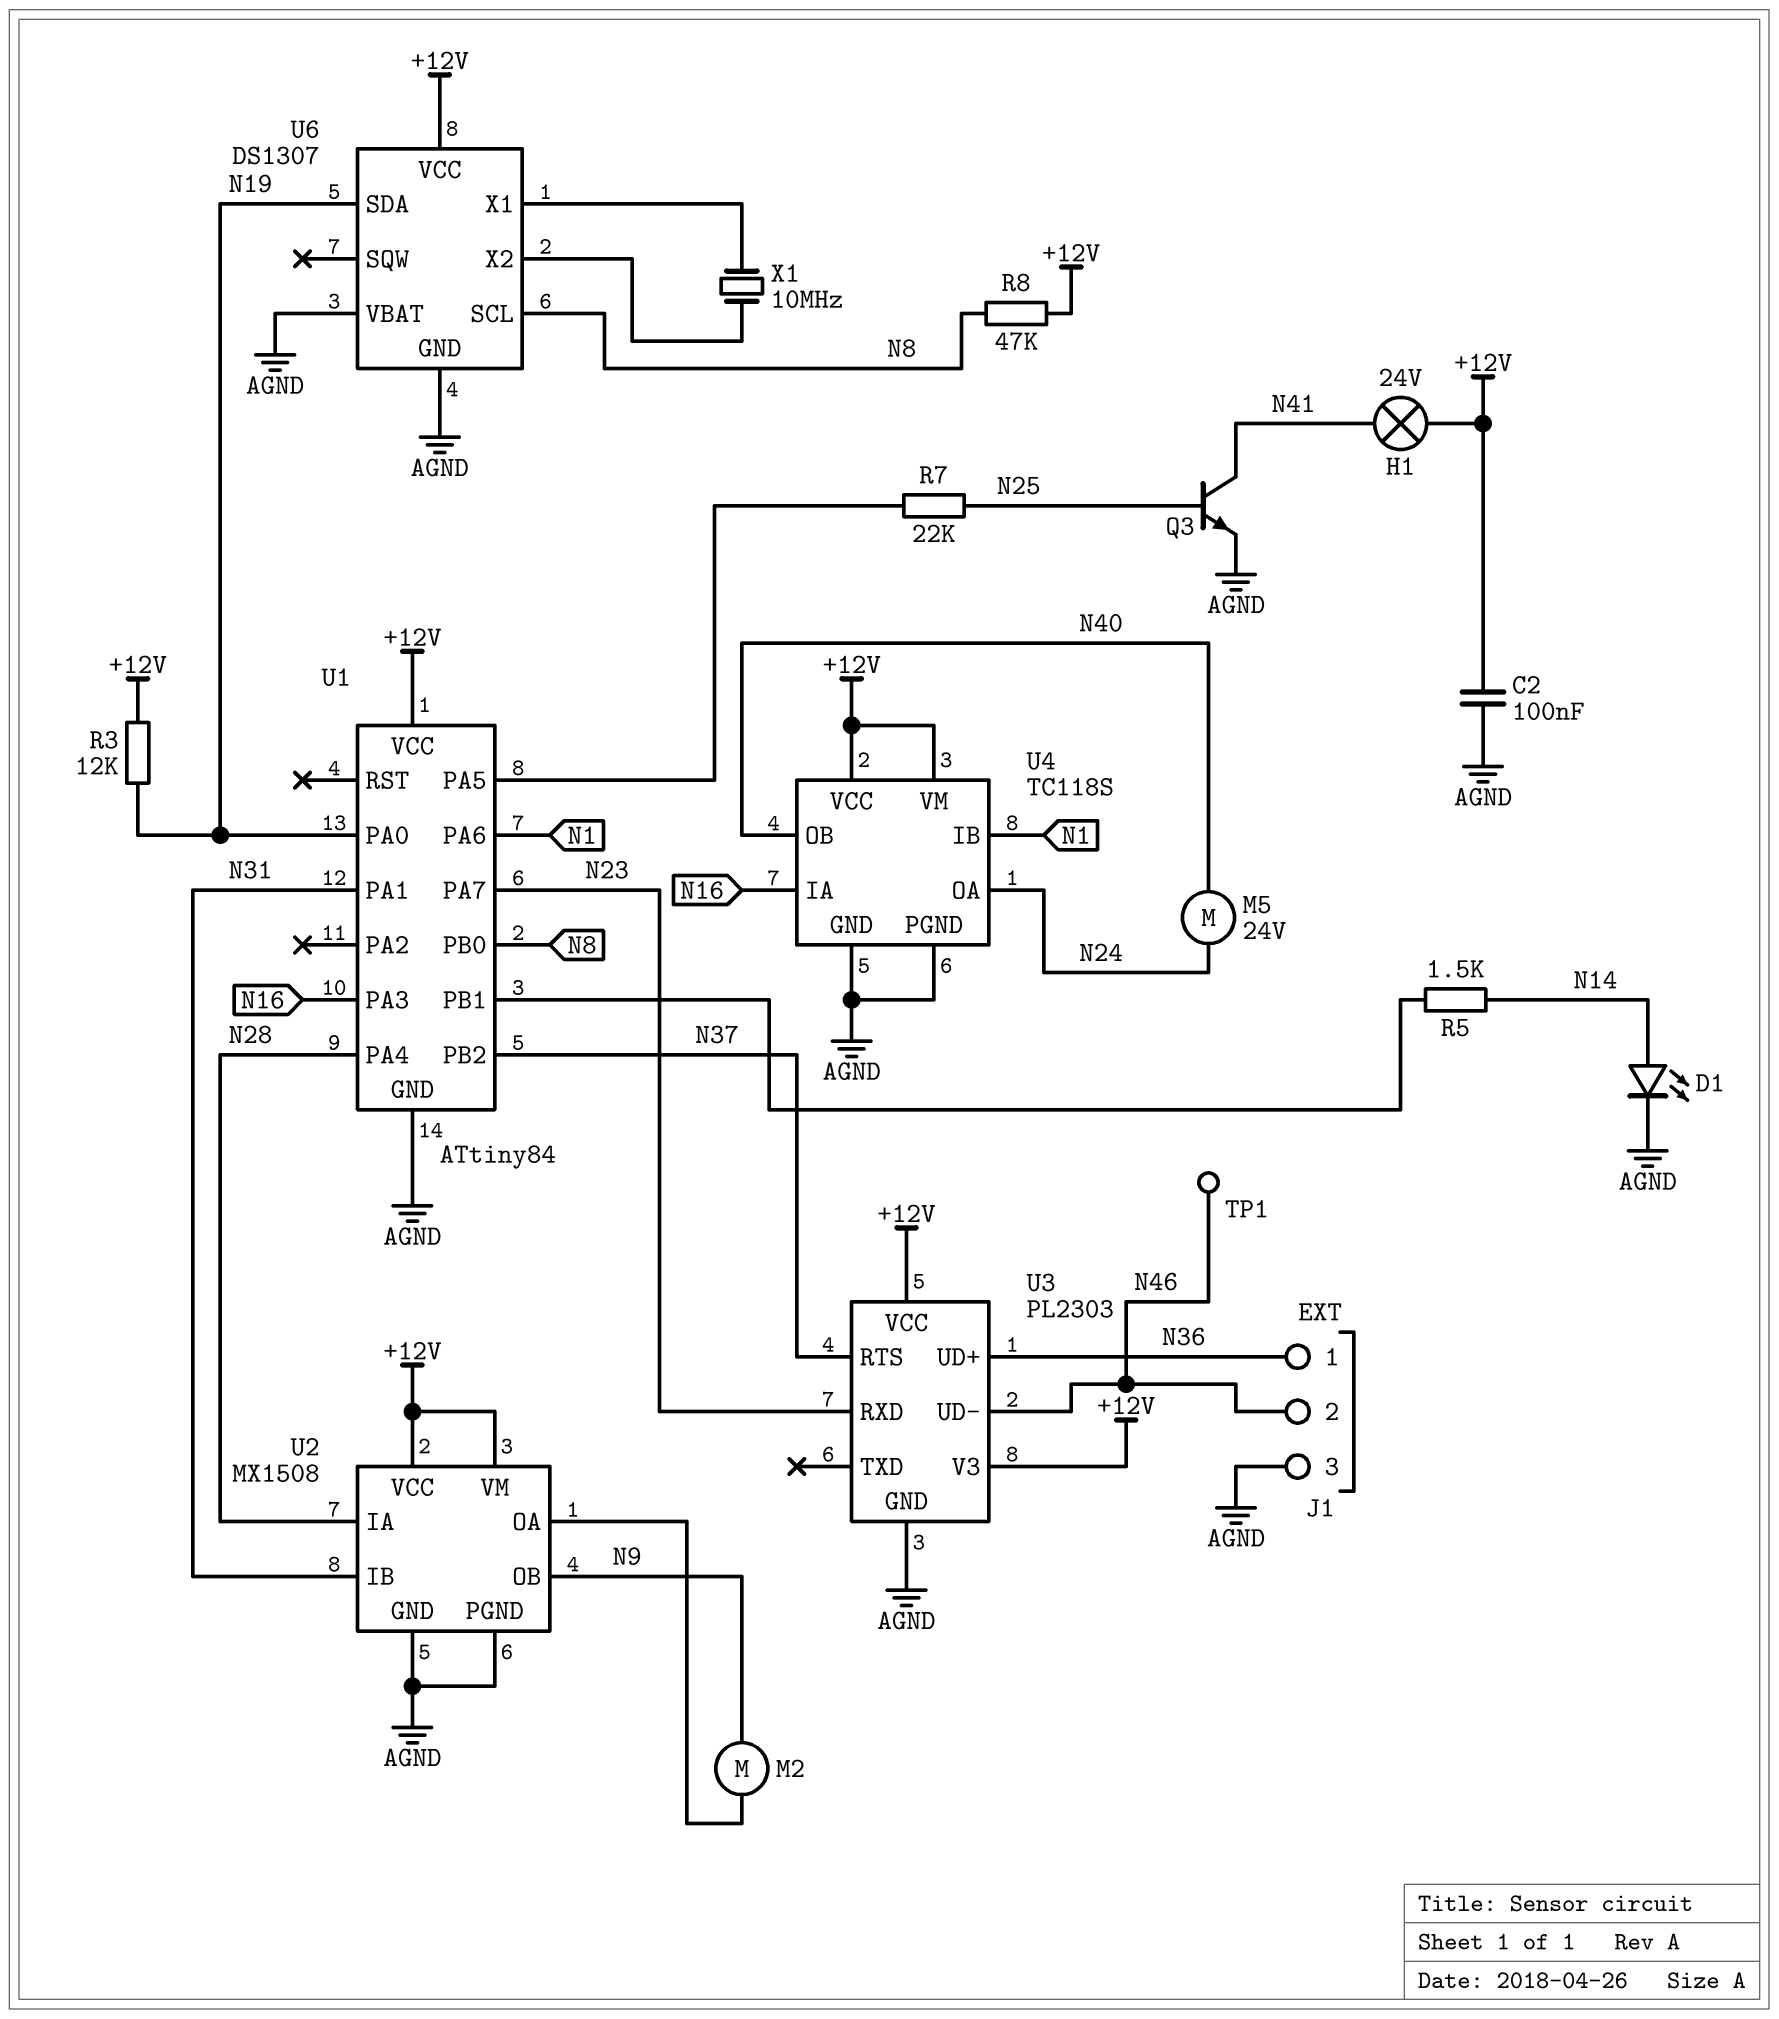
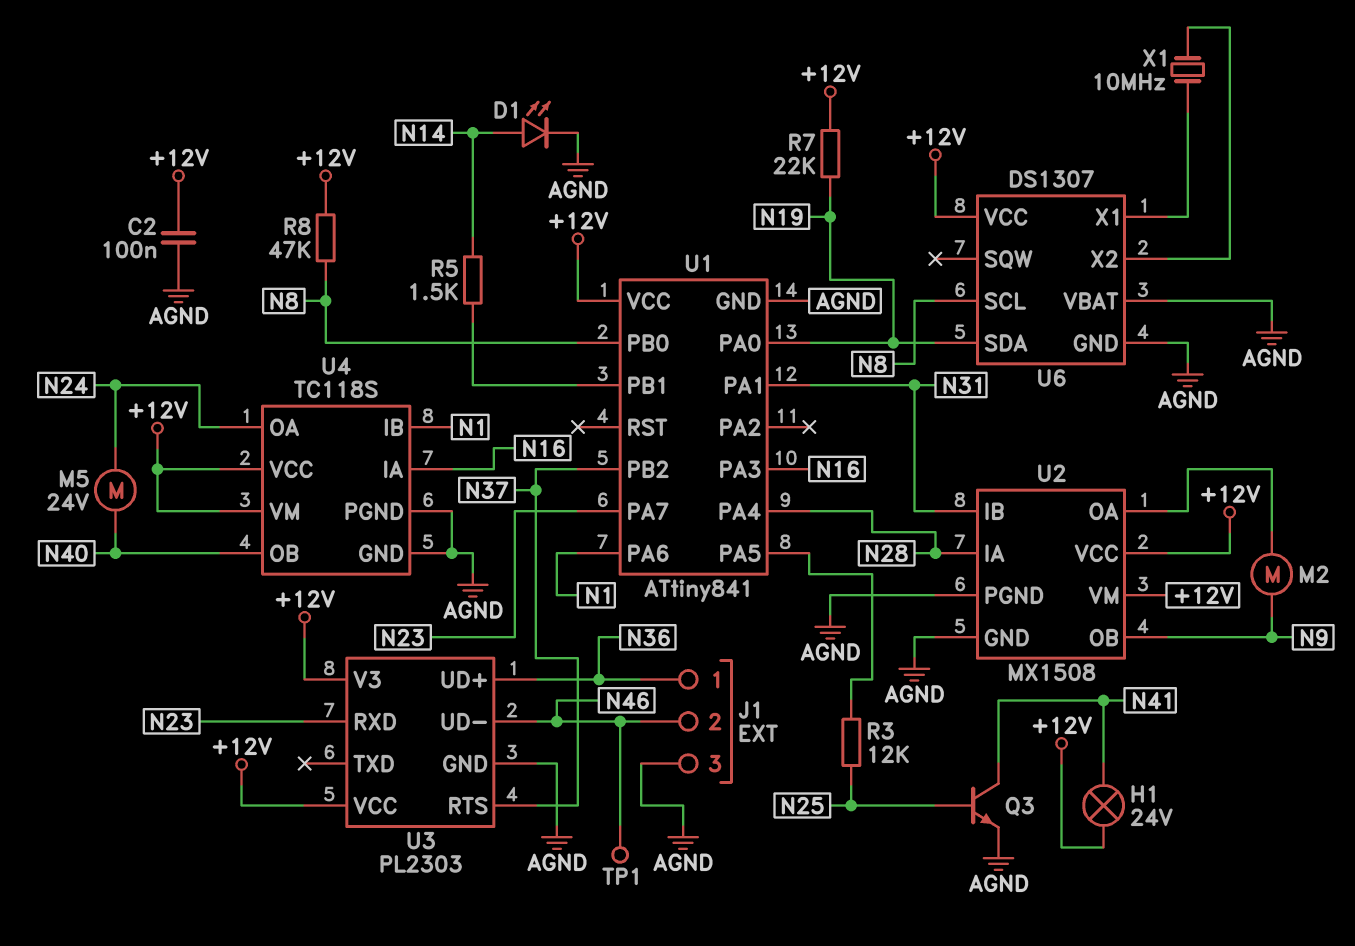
R3: 12k (+12V, N19) -> 12k (N25, U1/PA5)
R7: 22k (N25, U1/PA5) -> 22k (+12V, N19)
U1: ATtiny84 -> ATtiny841

